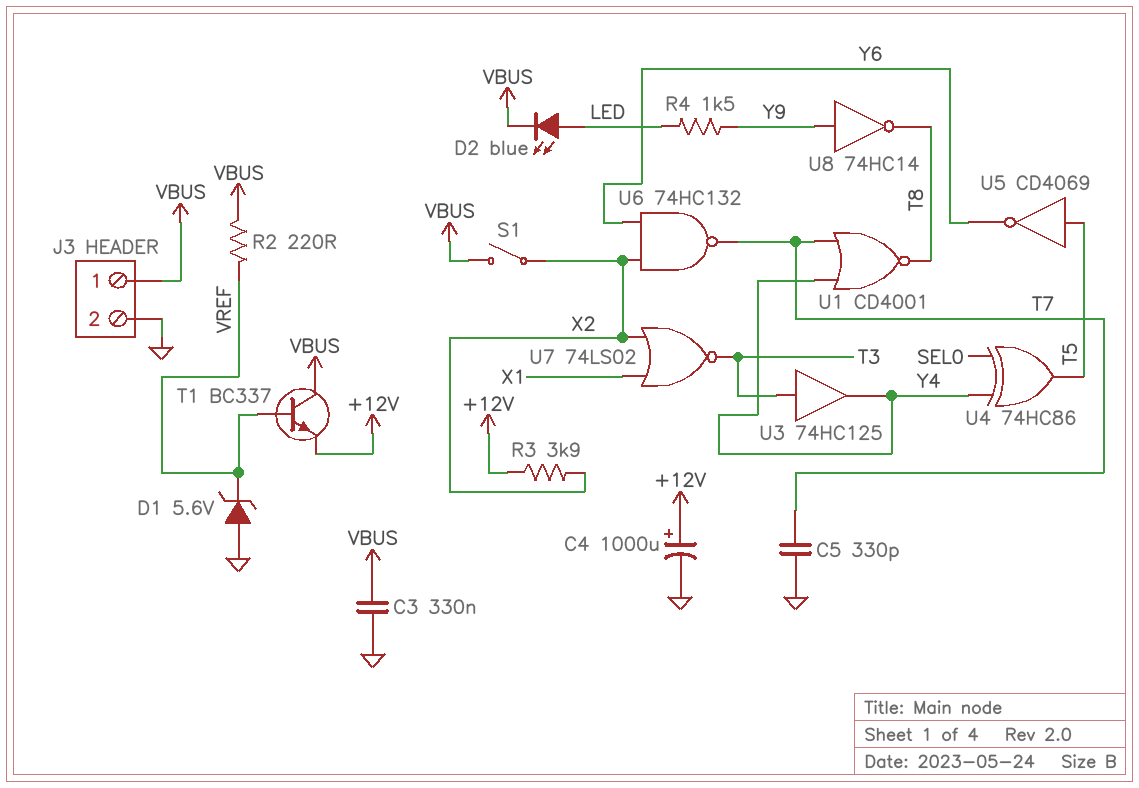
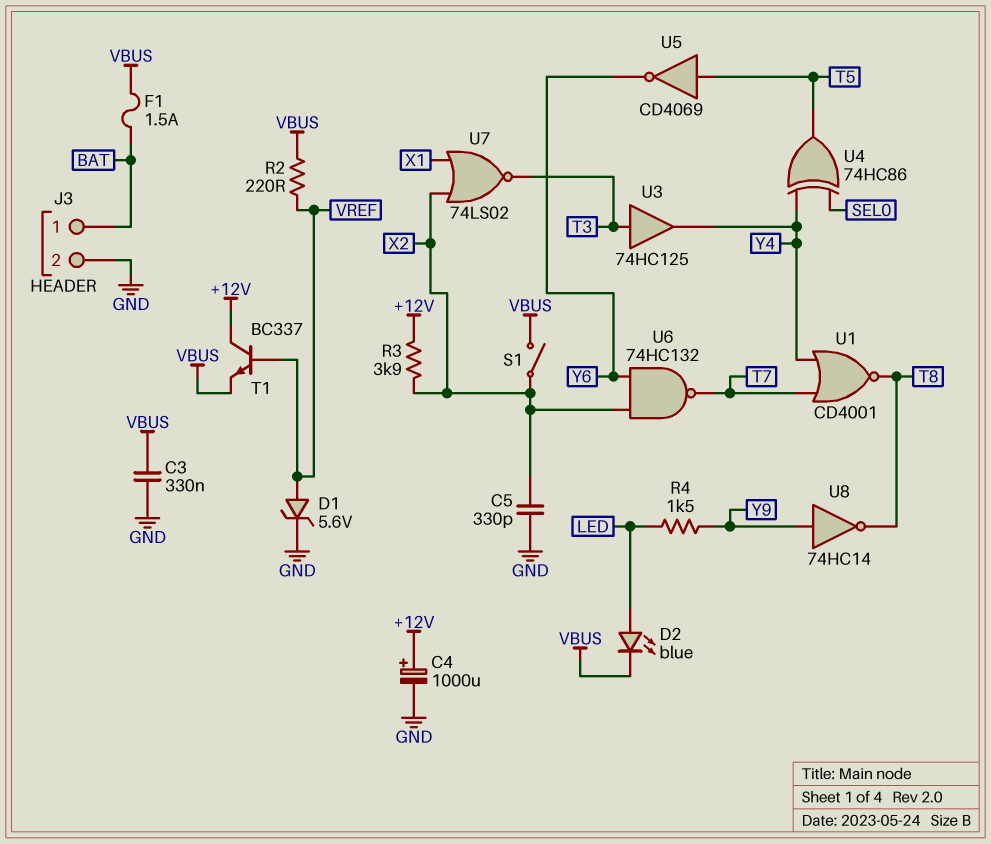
C5: 330pF (GND, T7) -> 330pF (GND, X2)
D1: zener 5.6V (A GND, K VREF) -> zener 5.6V (A VREF, K GND)
F1: none -> 1.5A (BAT, VBUS)
J3 pin 1: VBUS -> BAT
T1: NPN BC337 (B VREF, C VBUS, E +12V) -> NPN BC337 (B VREF, C +12V, E VBUS)

